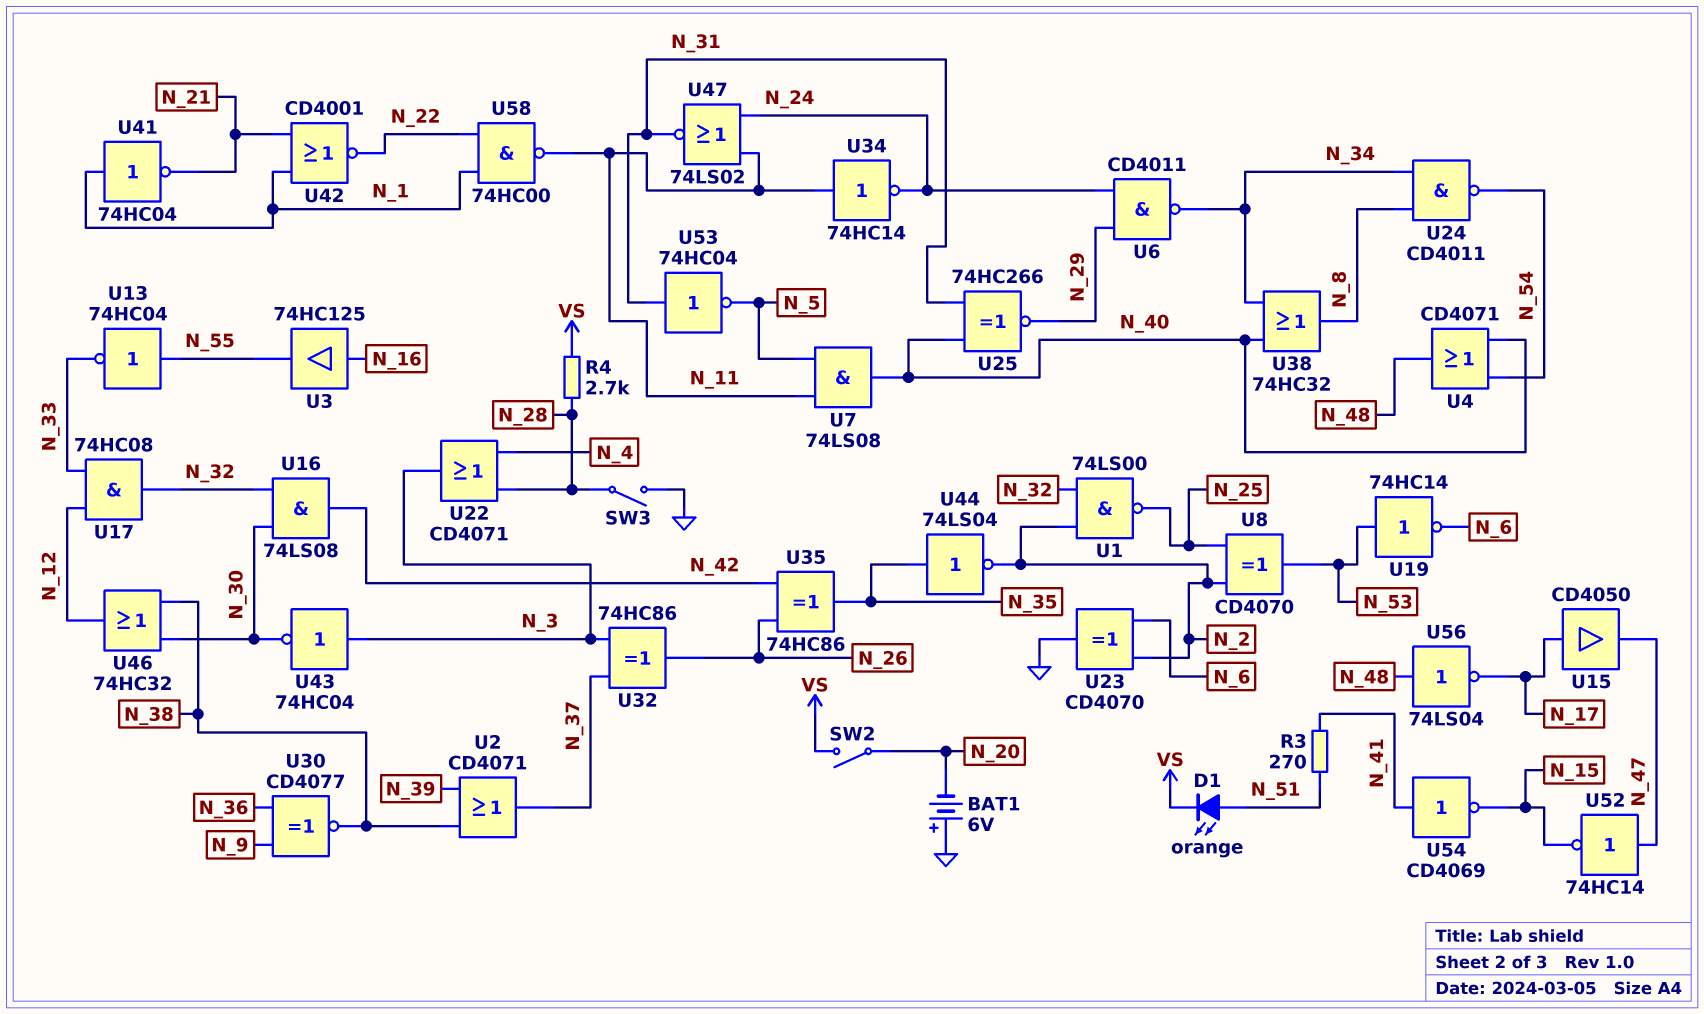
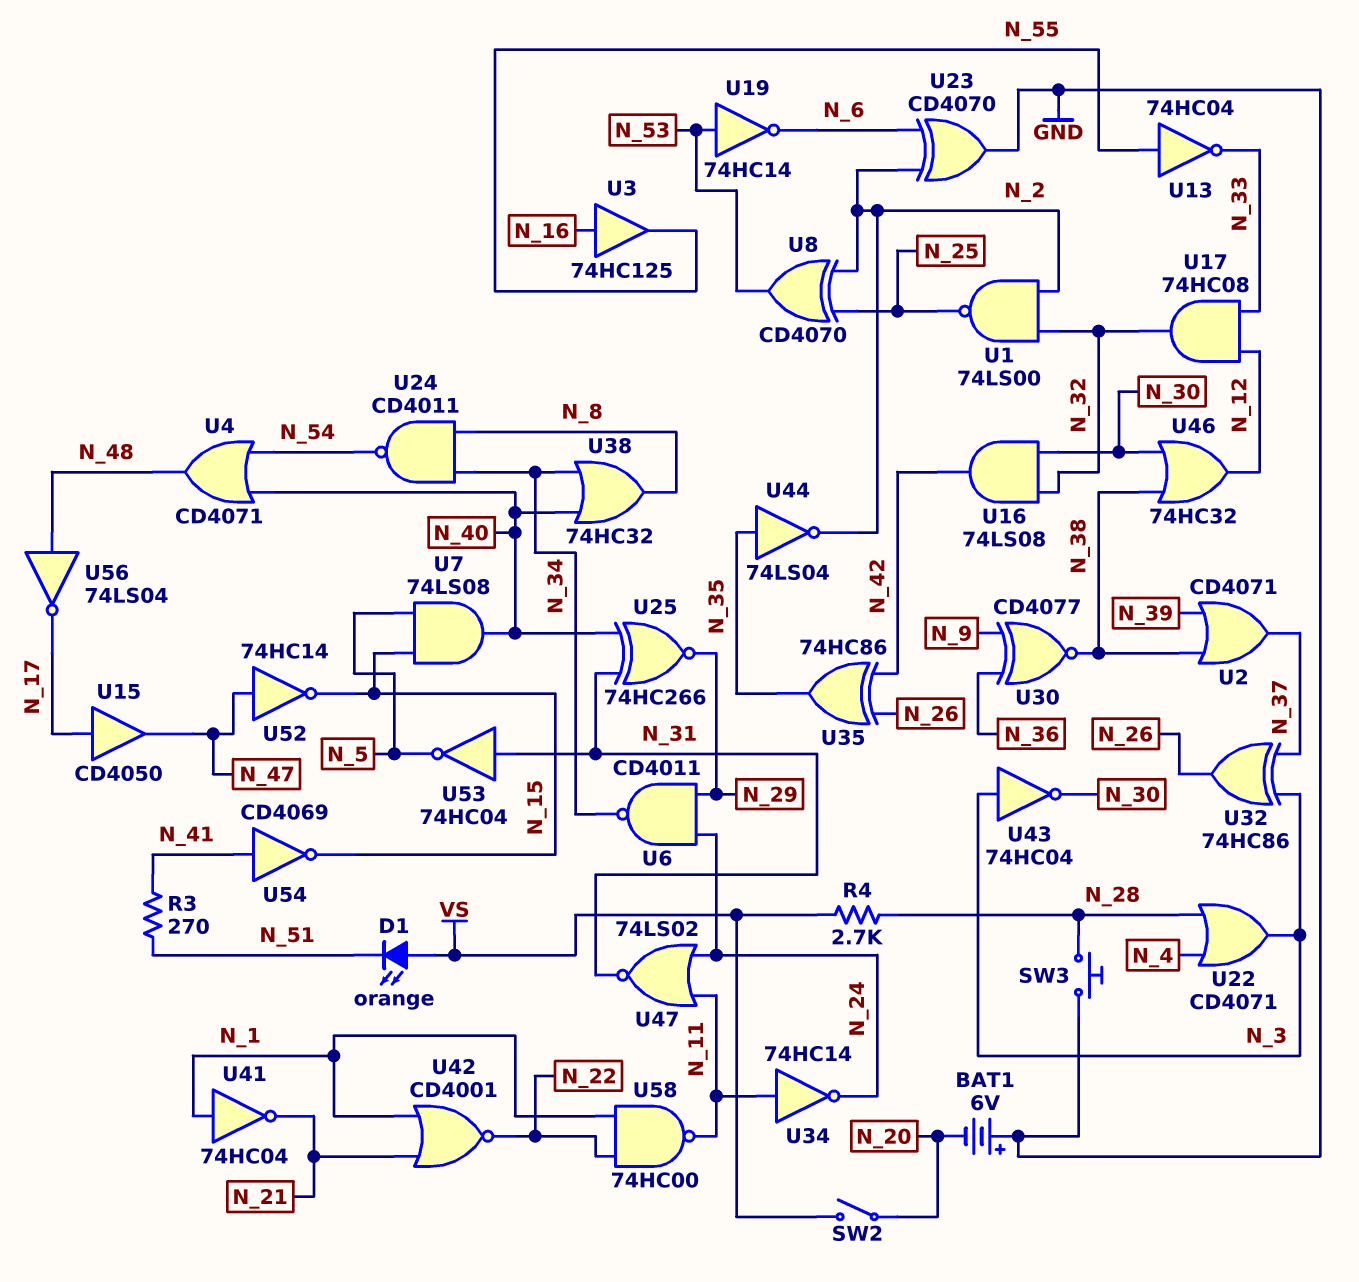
D1: LED orange (A N_51, K VS) -> LED orange (A VS, K N_51)
SW3: switch (GND, N_28) -> button (GND, N_28)
U7: AND 74LS08 (in N_5, in N_11, out N_40) -> AND 74LS08 (in N_5, in N_15, out N_40)

